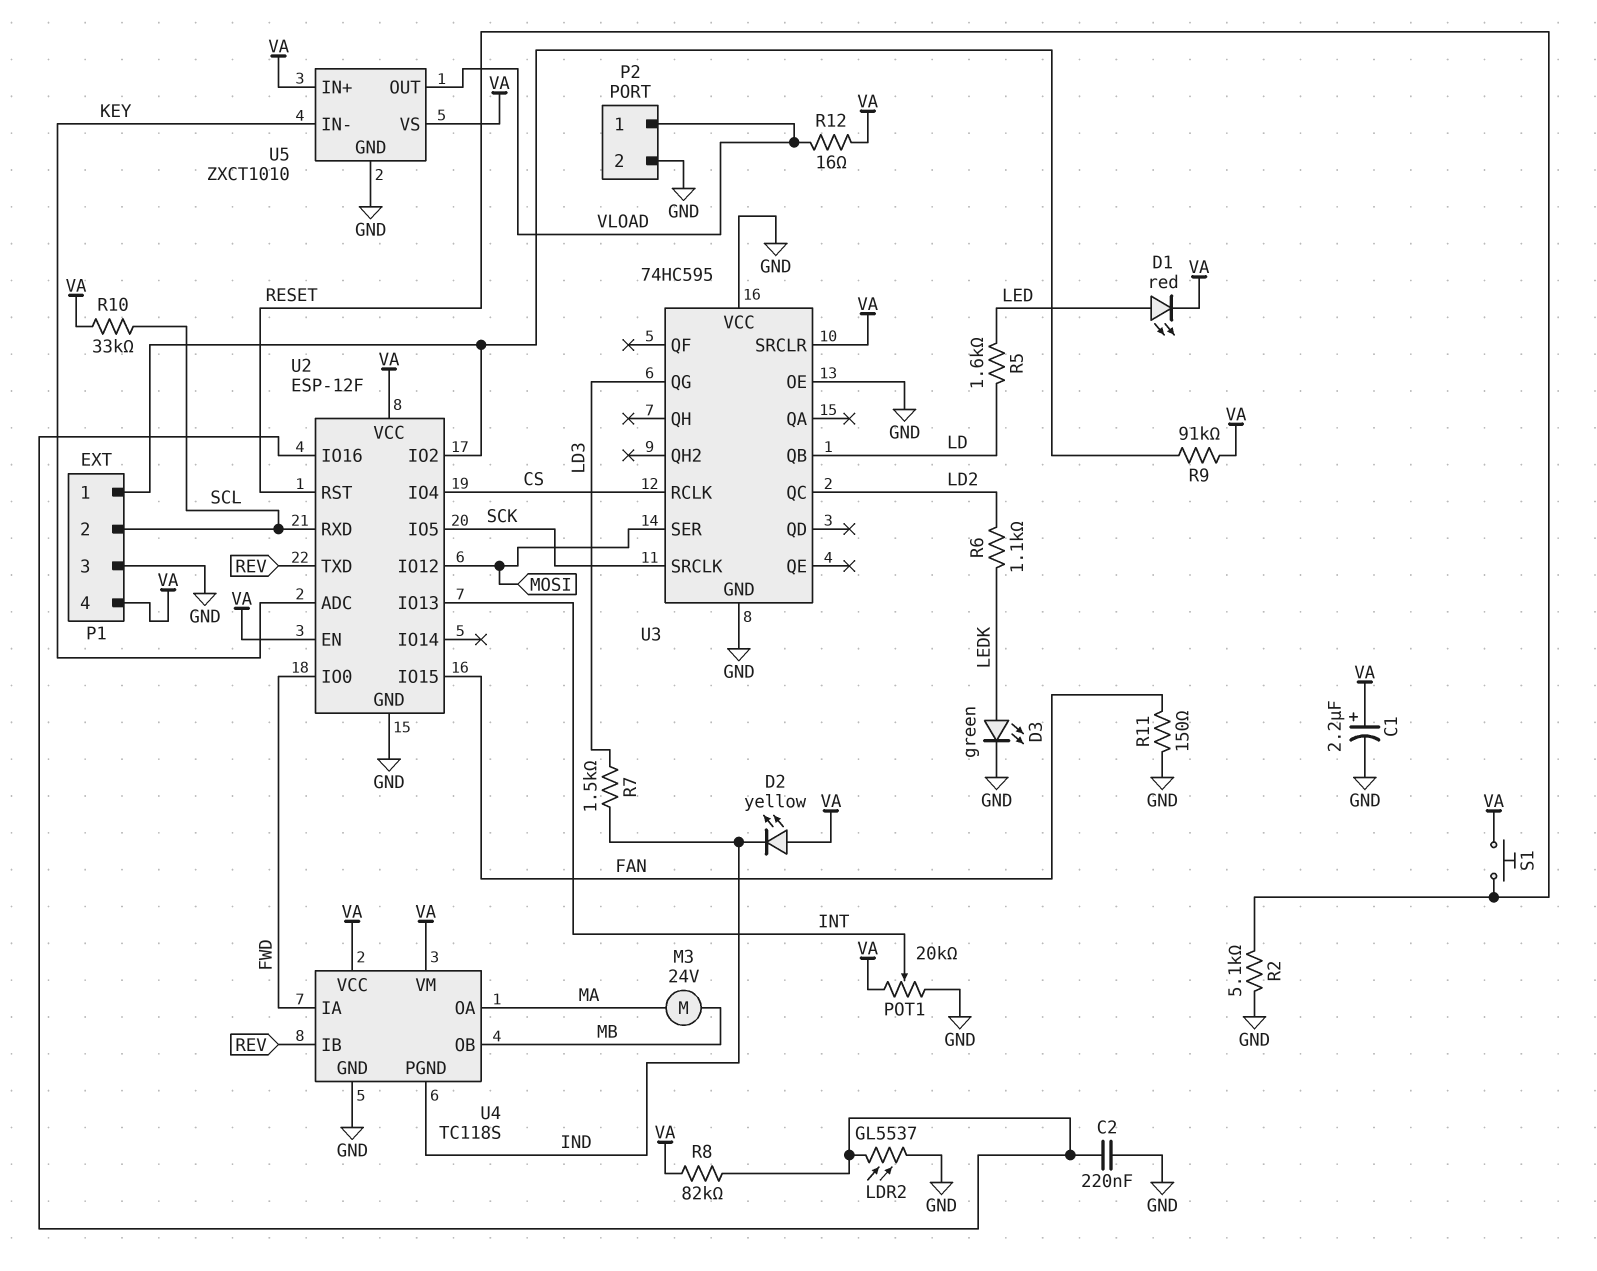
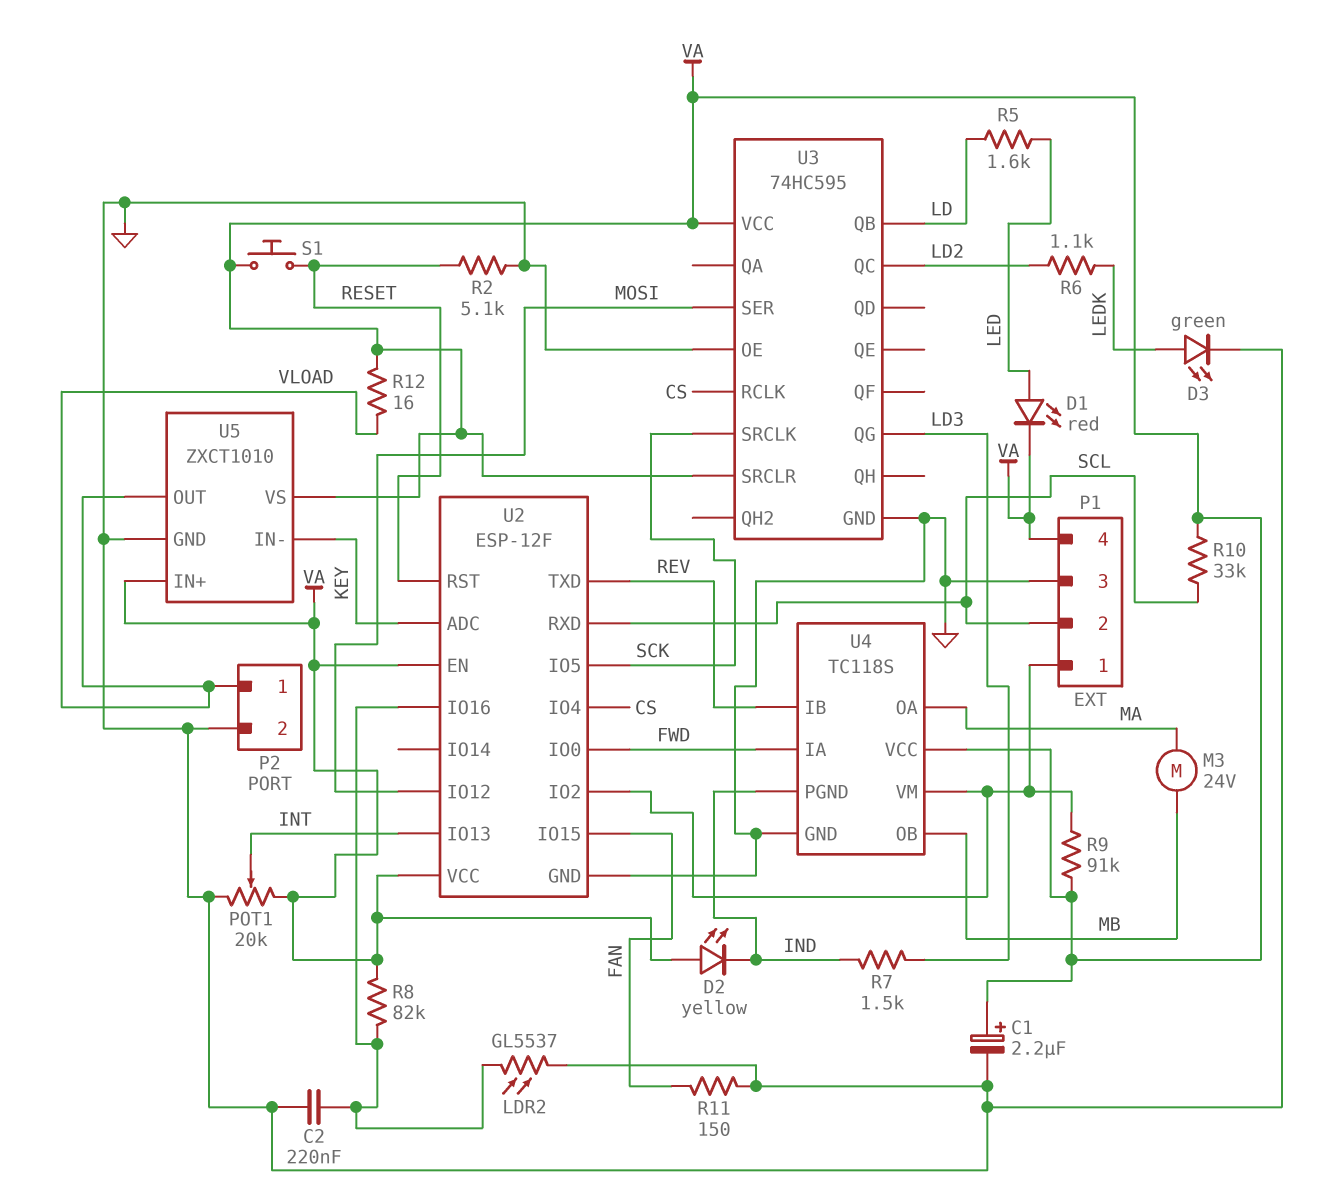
U3 pin VCC: GND -> VA
U4 pin VM: VA -> P1/1

